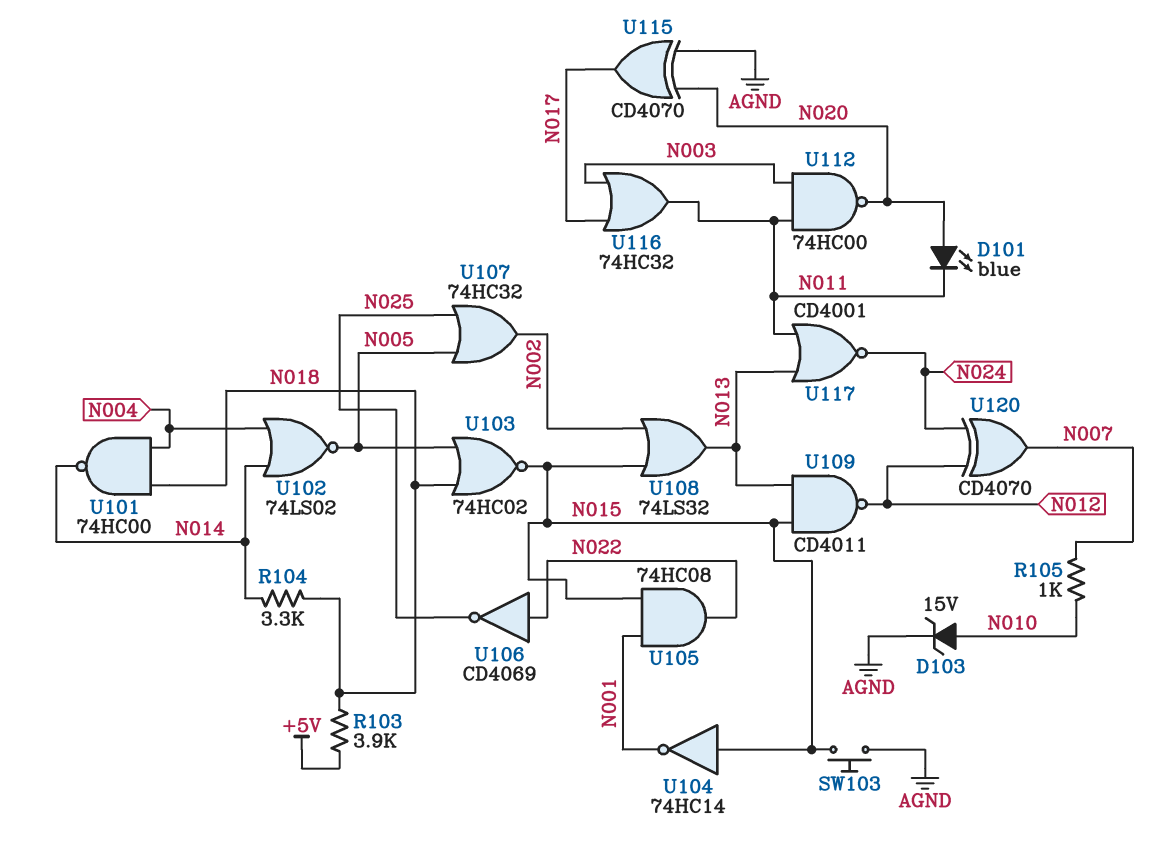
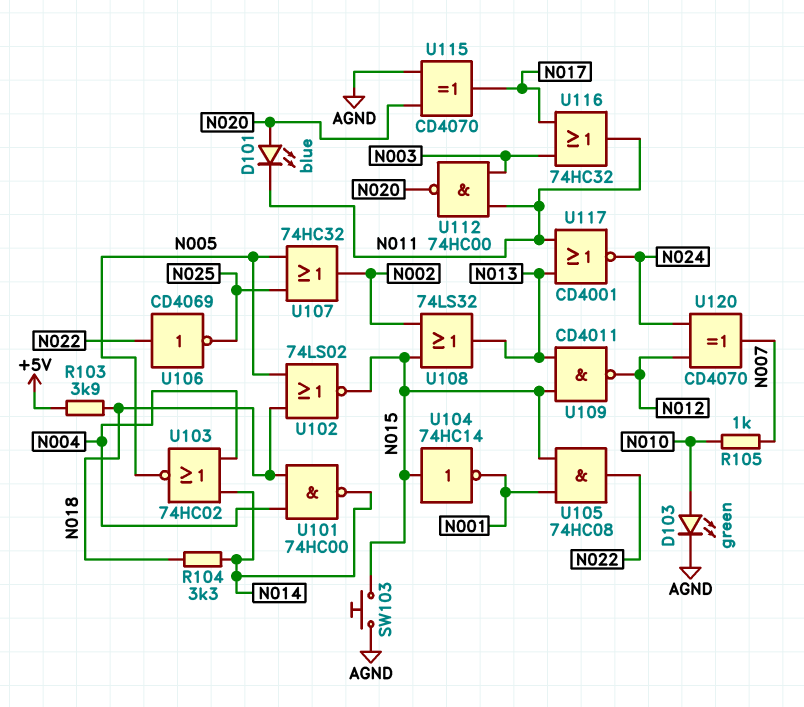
D103: zener 15V (A N010, K AGND) -> LED green (A N010, K AGND)
U102: NOR 74LS02 (in N004, in N014, out N005) -> NOR 74LS02 (in N005, in N018, out N015)
U103: NOR 74HC02 (in N005, in N018, out N015) -> NOR 74HC02 (in N004, in N014, out N005)

